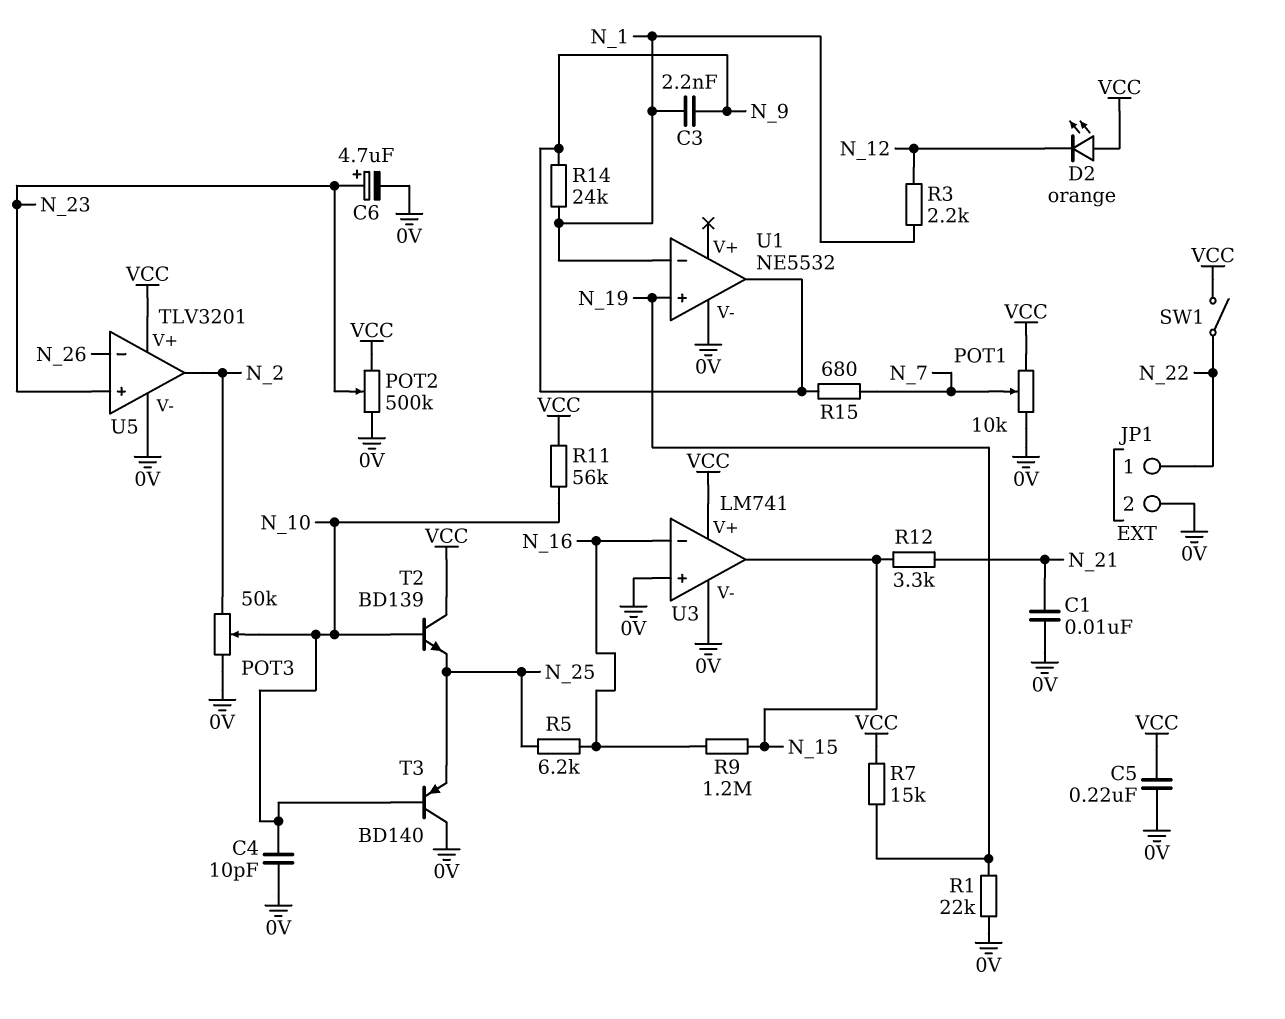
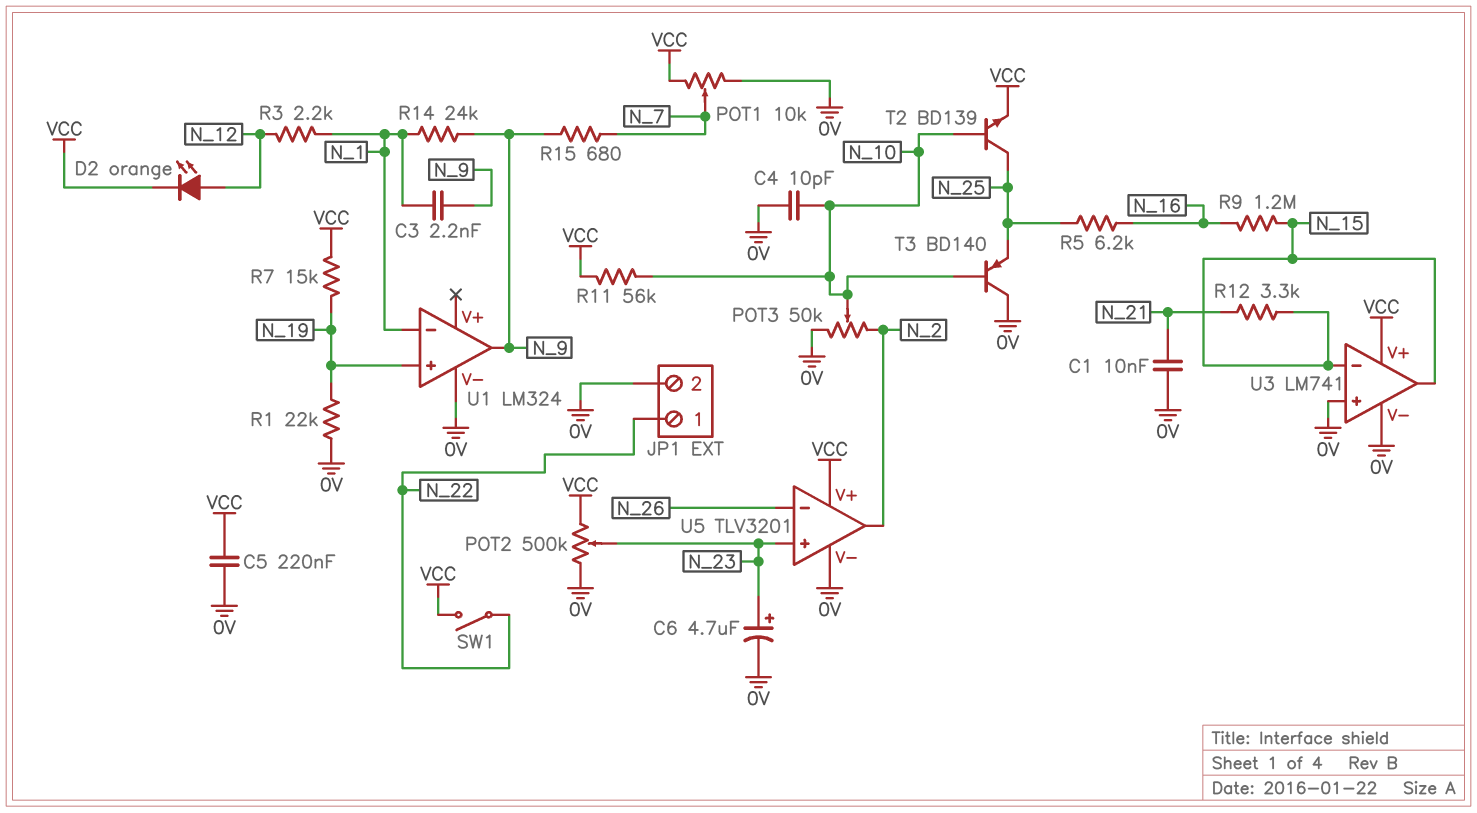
D2: LED orange (A VCC, K N_12) -> LED orange (A N_12, K VCC)
T2: NPN BD139 (B N_10, C VCC, E N_25) -> NPN BD139 (B N_10, C N_25, E VCC)
U1: NE5532 -> LM324
U3 pin in-: N_16 -> N_15

